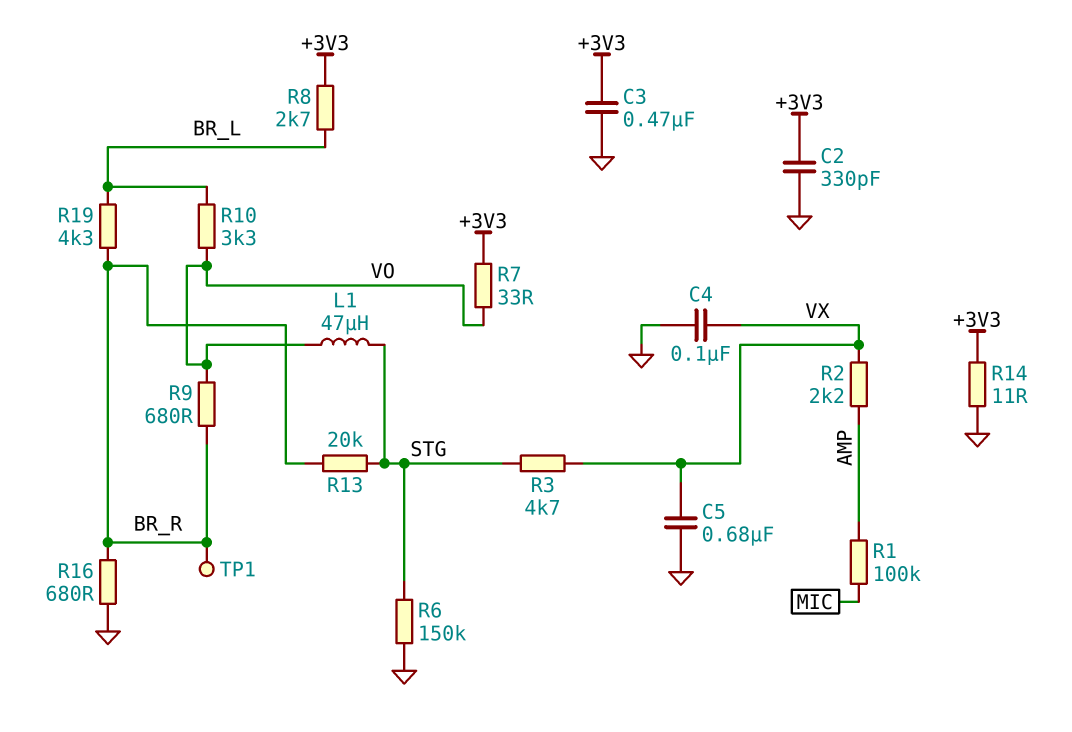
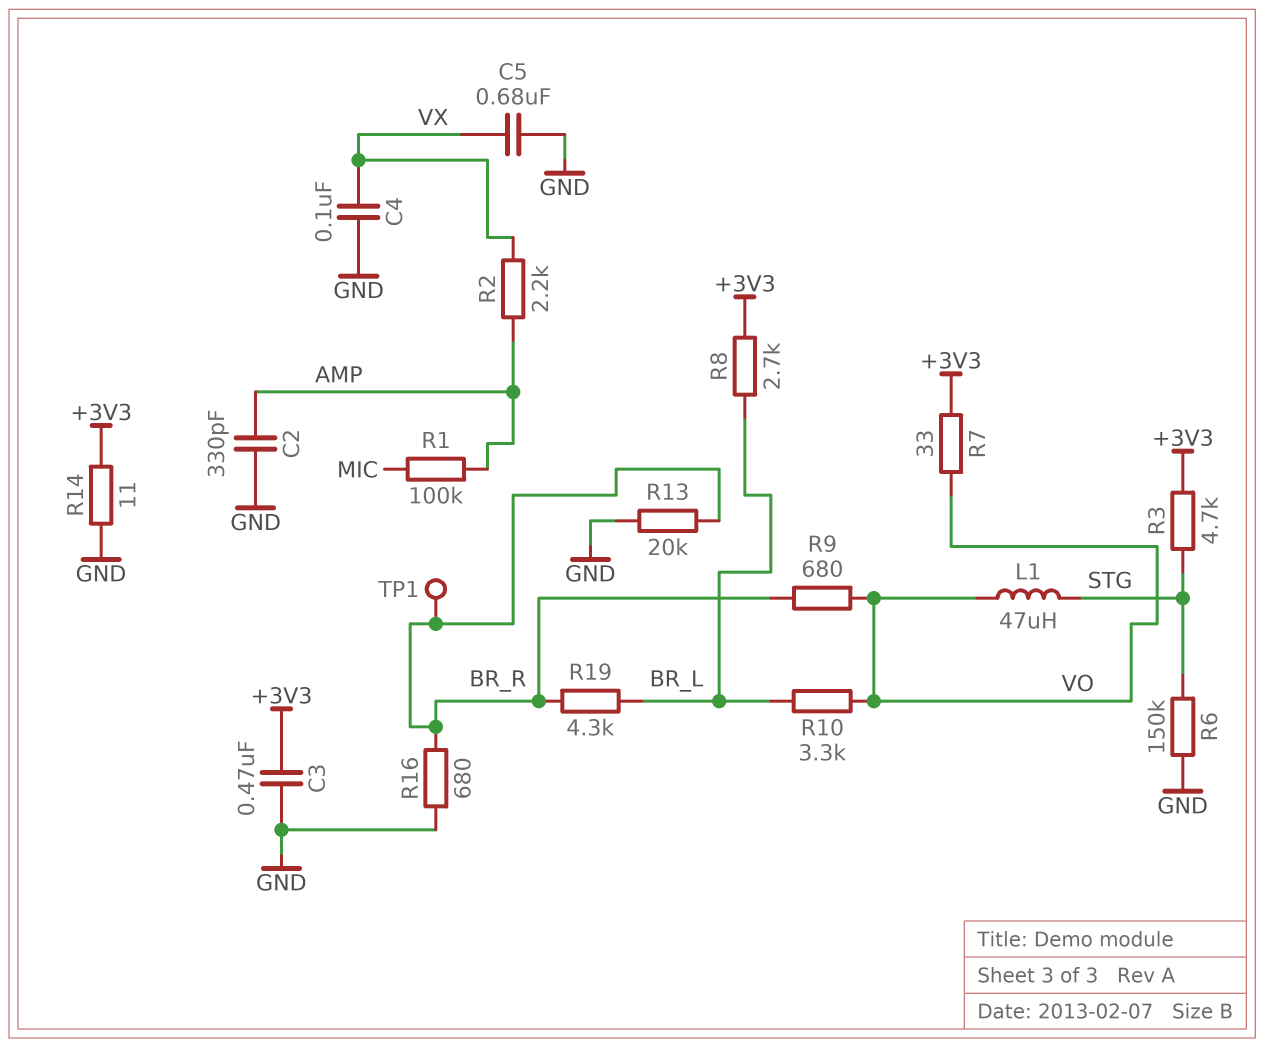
C2: 330pF (+3V3, GND) -> 330pF (AMP, GND)
R3: 4.7k (STG, VX) -> 4.7k (+3V3, STG)
R13: 20k (BR_R, STG) -> 20k (BR_R, GND)

